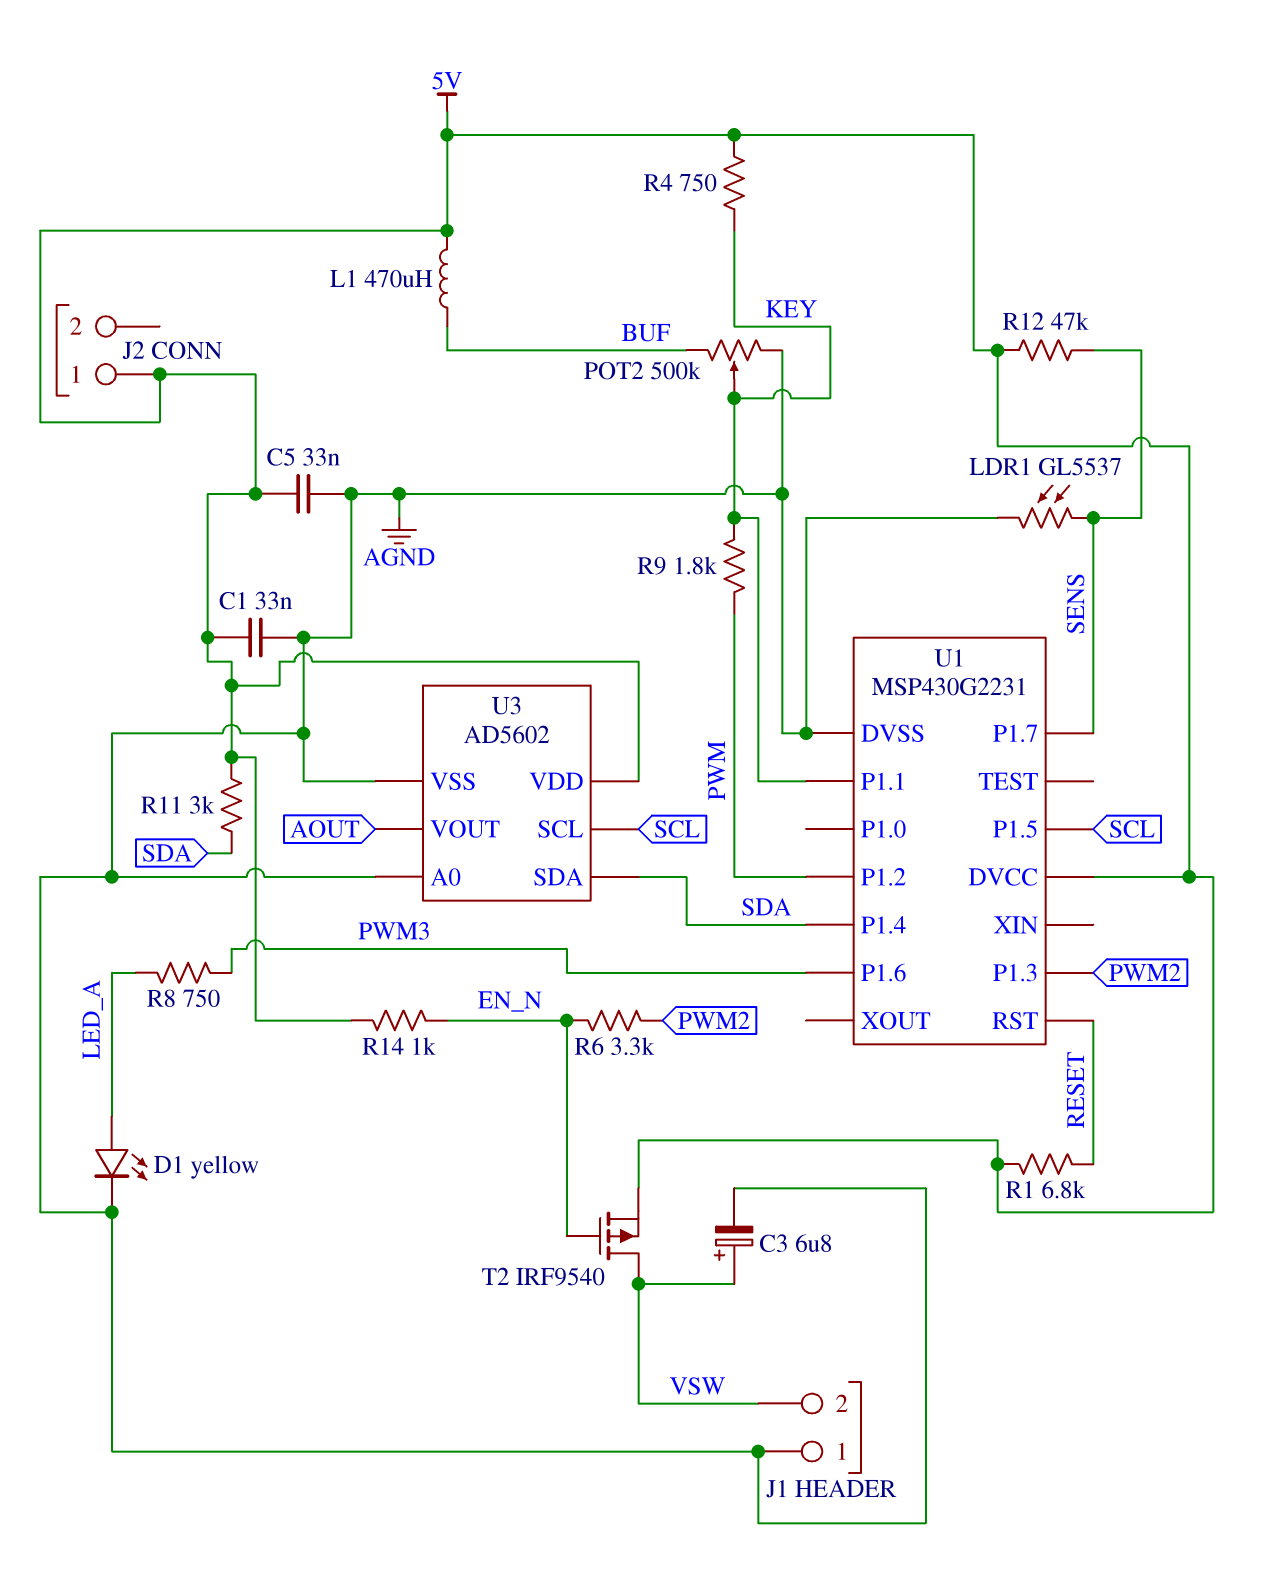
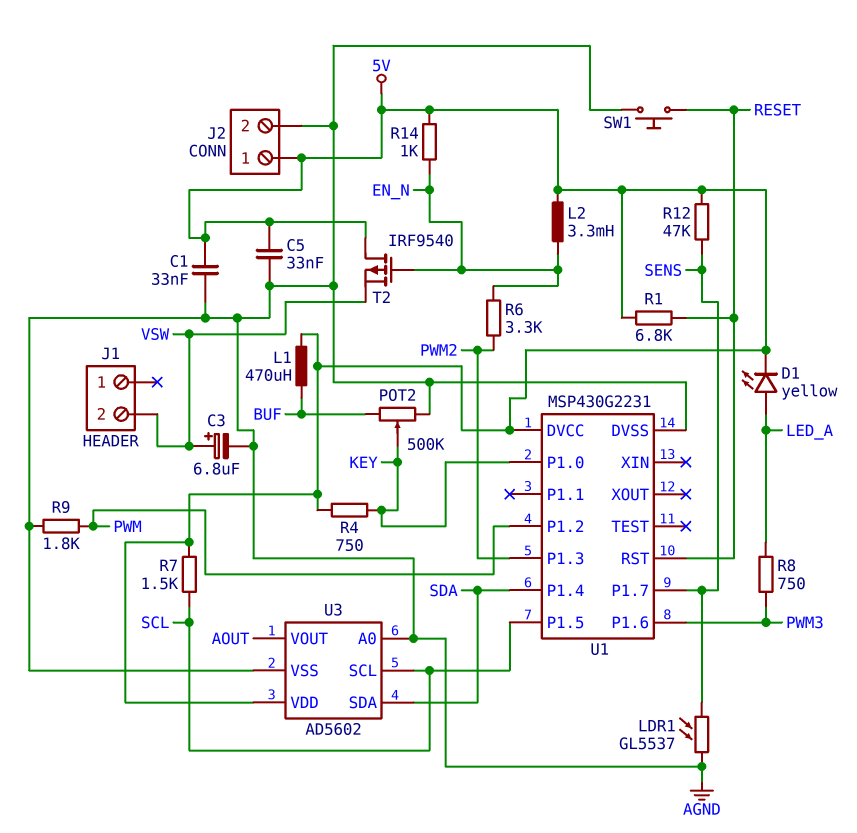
D1: LED yellow (A LED_A, K AGND) -> LED yellow (A LED_A, K 5V)
J1 pin 1: AGND -> none
J2 pin 2: none -> AGND
L2: none -> 3.3mH (5V, EN_N)
R7: none -> 1.5k (5V, SCL)
R9: 1.8k (KEY, PWM) -> 1.8k (AGND, PWM)
R11: 3k (5V, SDA) -> none
SW1: none -> button (AGND, RESET)
T2: PMOS IRF9540 (G EN_N, D VSW, S 5V) -> PMOS IRF9540 (G EN_N, D 5V, S VSW)
U1 pin P1.0: none -> KEY
U1 pin P1.1: KEY -> none

